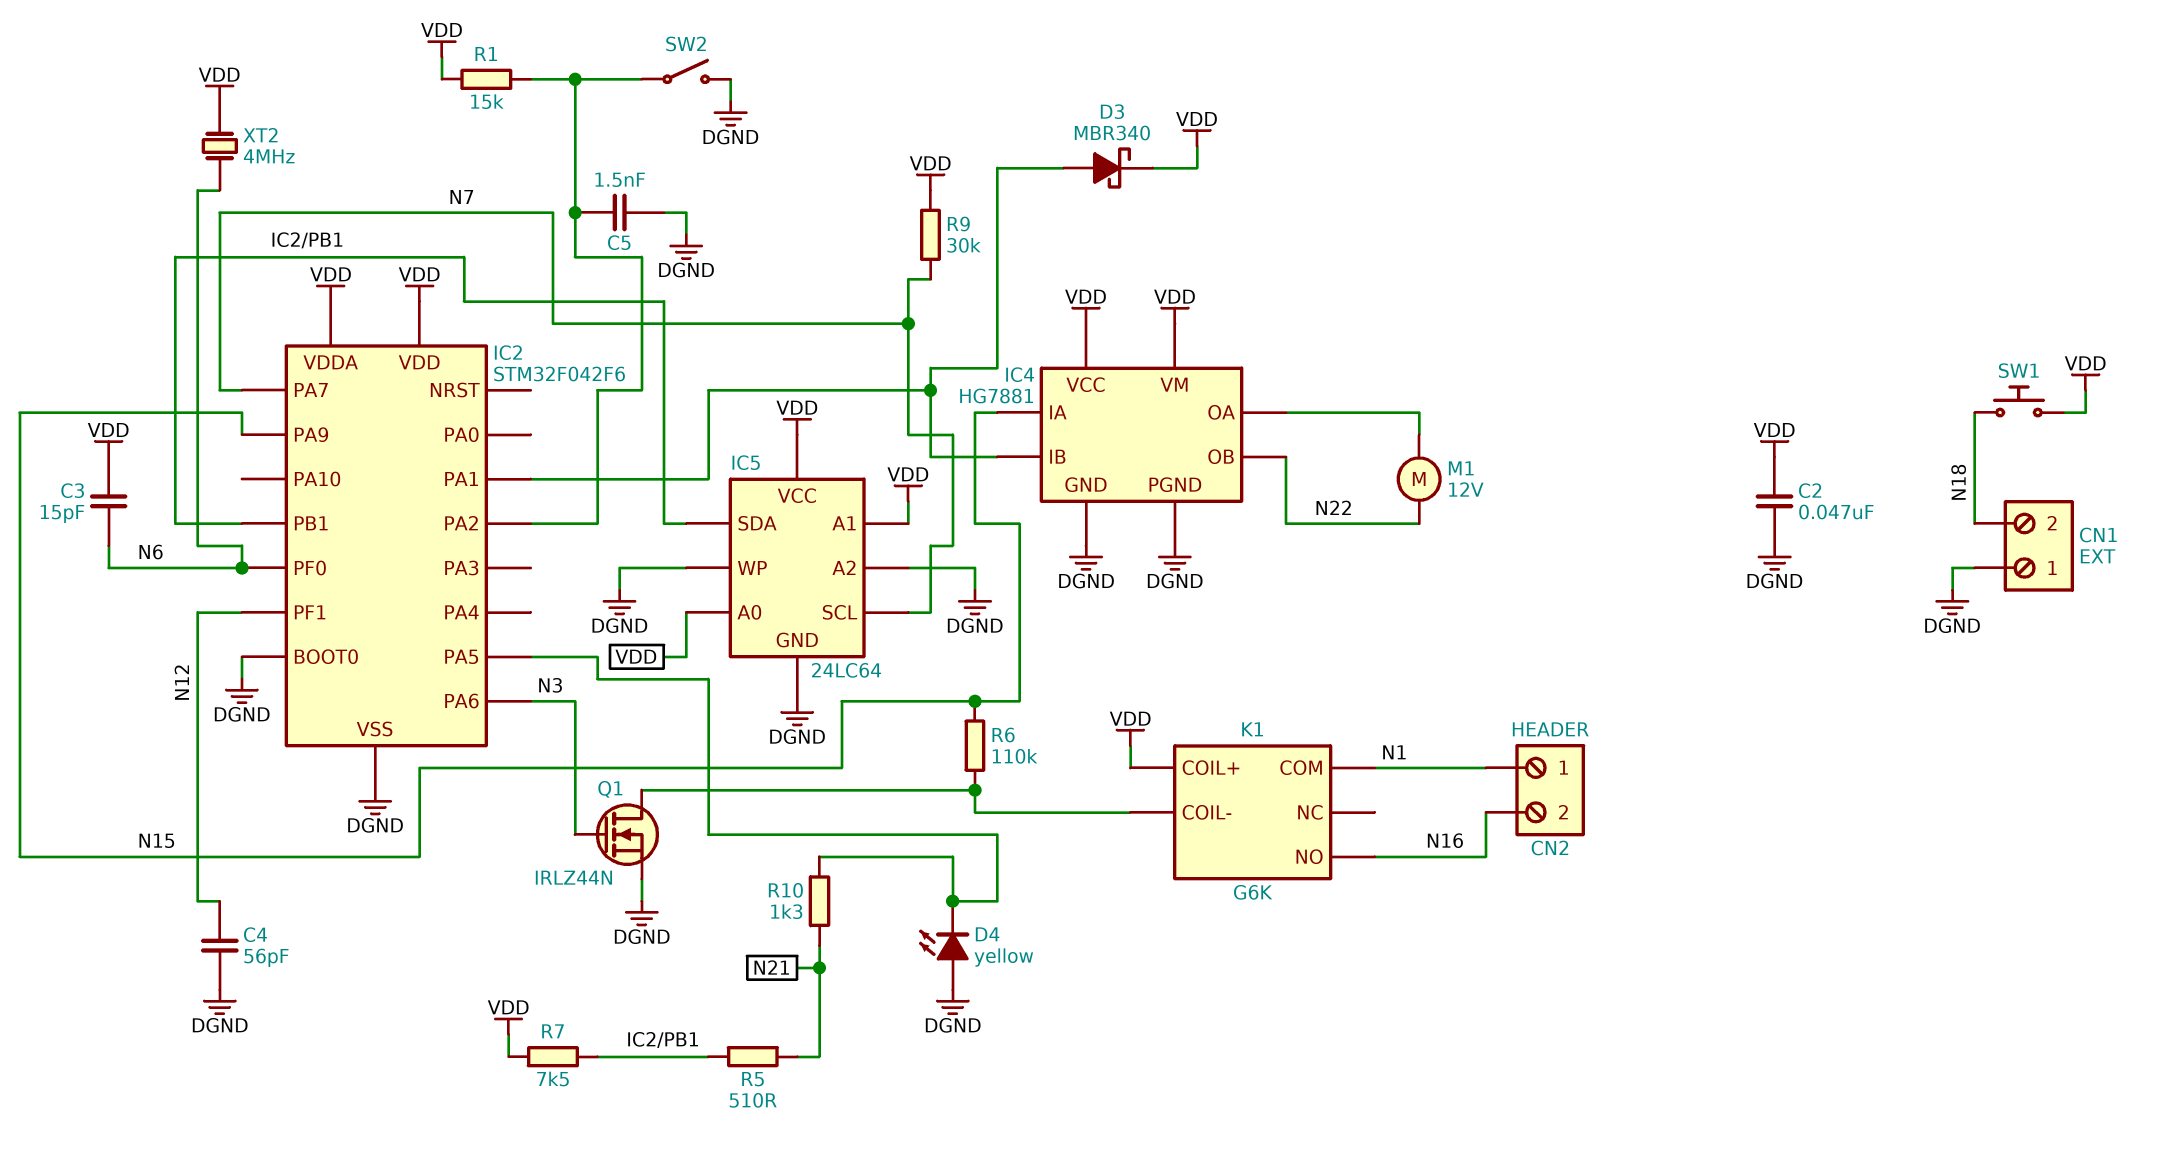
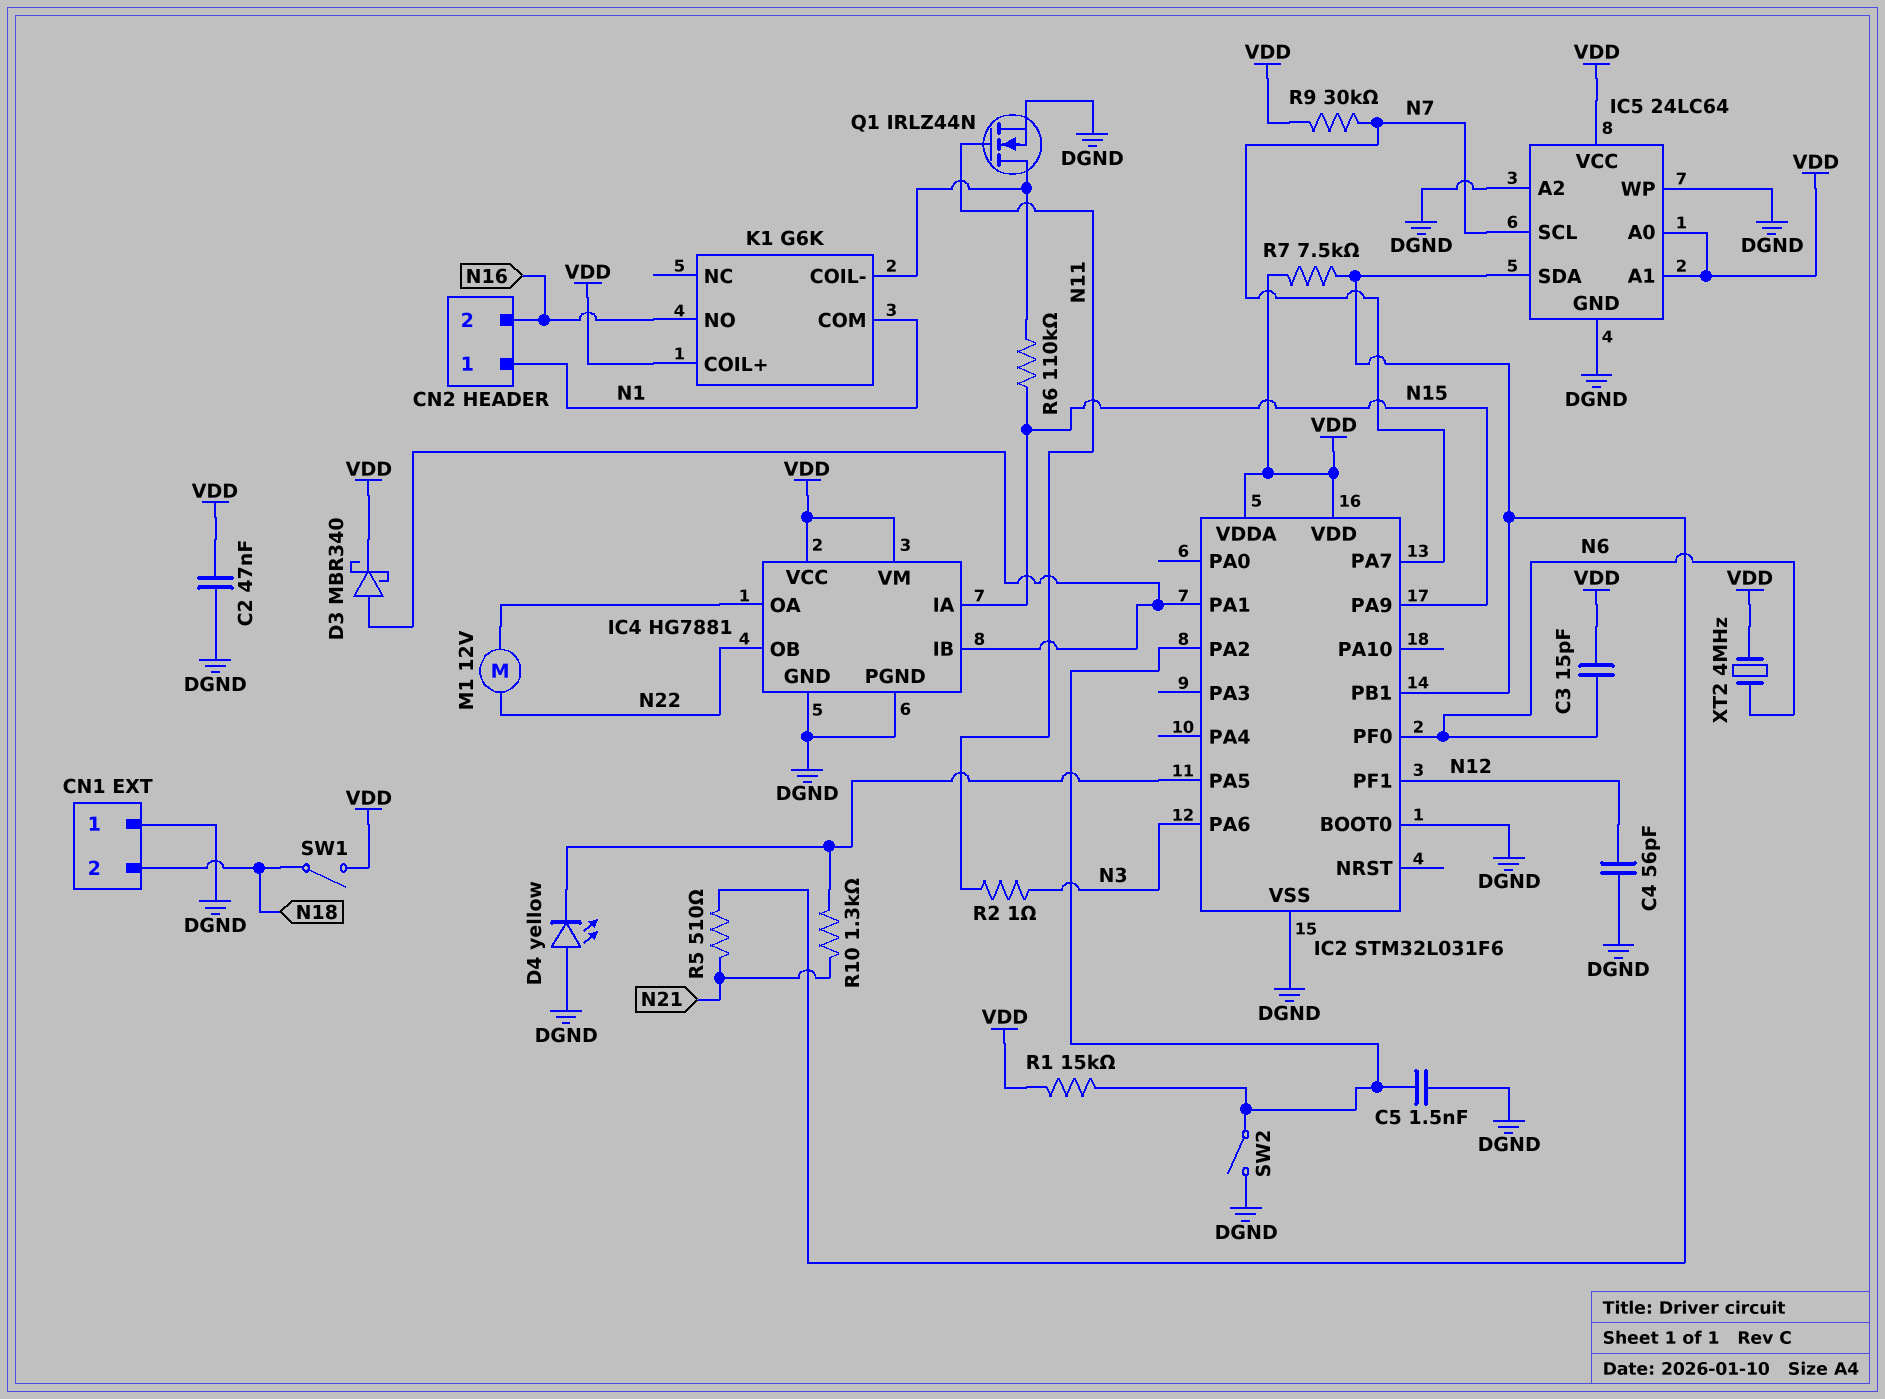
IC2: STM32F042F6 -> STM32L031F6
Q1: NMOS IRLZ44N (G N3, D K1/COIL-, S DGND) -> NMOS IRLZ44N (G N11, D K1/COIL-, S DGND)
R2: none -> 1 (N3, N11)
SW1: button (N18, VDD) -> switch (N18, VDD)

